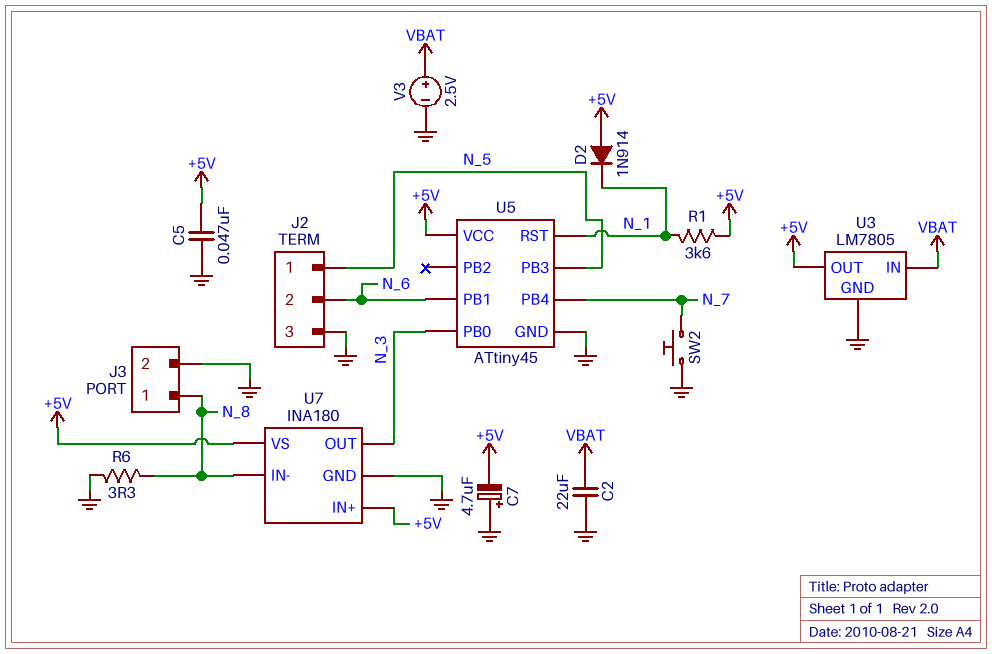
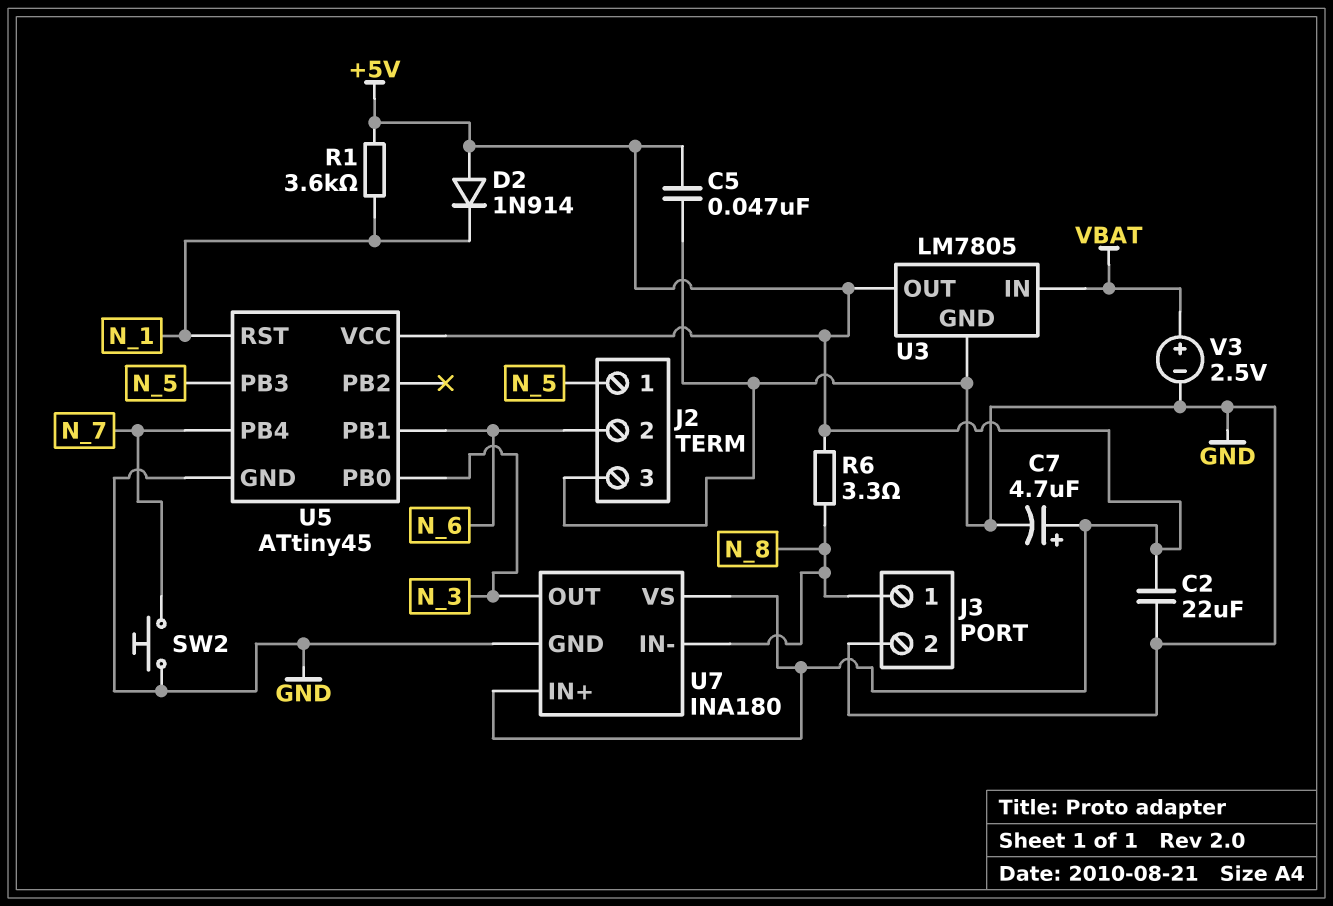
C2: 22uF (GND, VBAT) -> 22uF (+5V, GND)
C7: 4.7uF (plus GND, minus +5V) -> 4.7uF (plus +5V, minus GND)
R6: 3.3 (GND, N_8) -> 3.3 (+5V, N_8)

